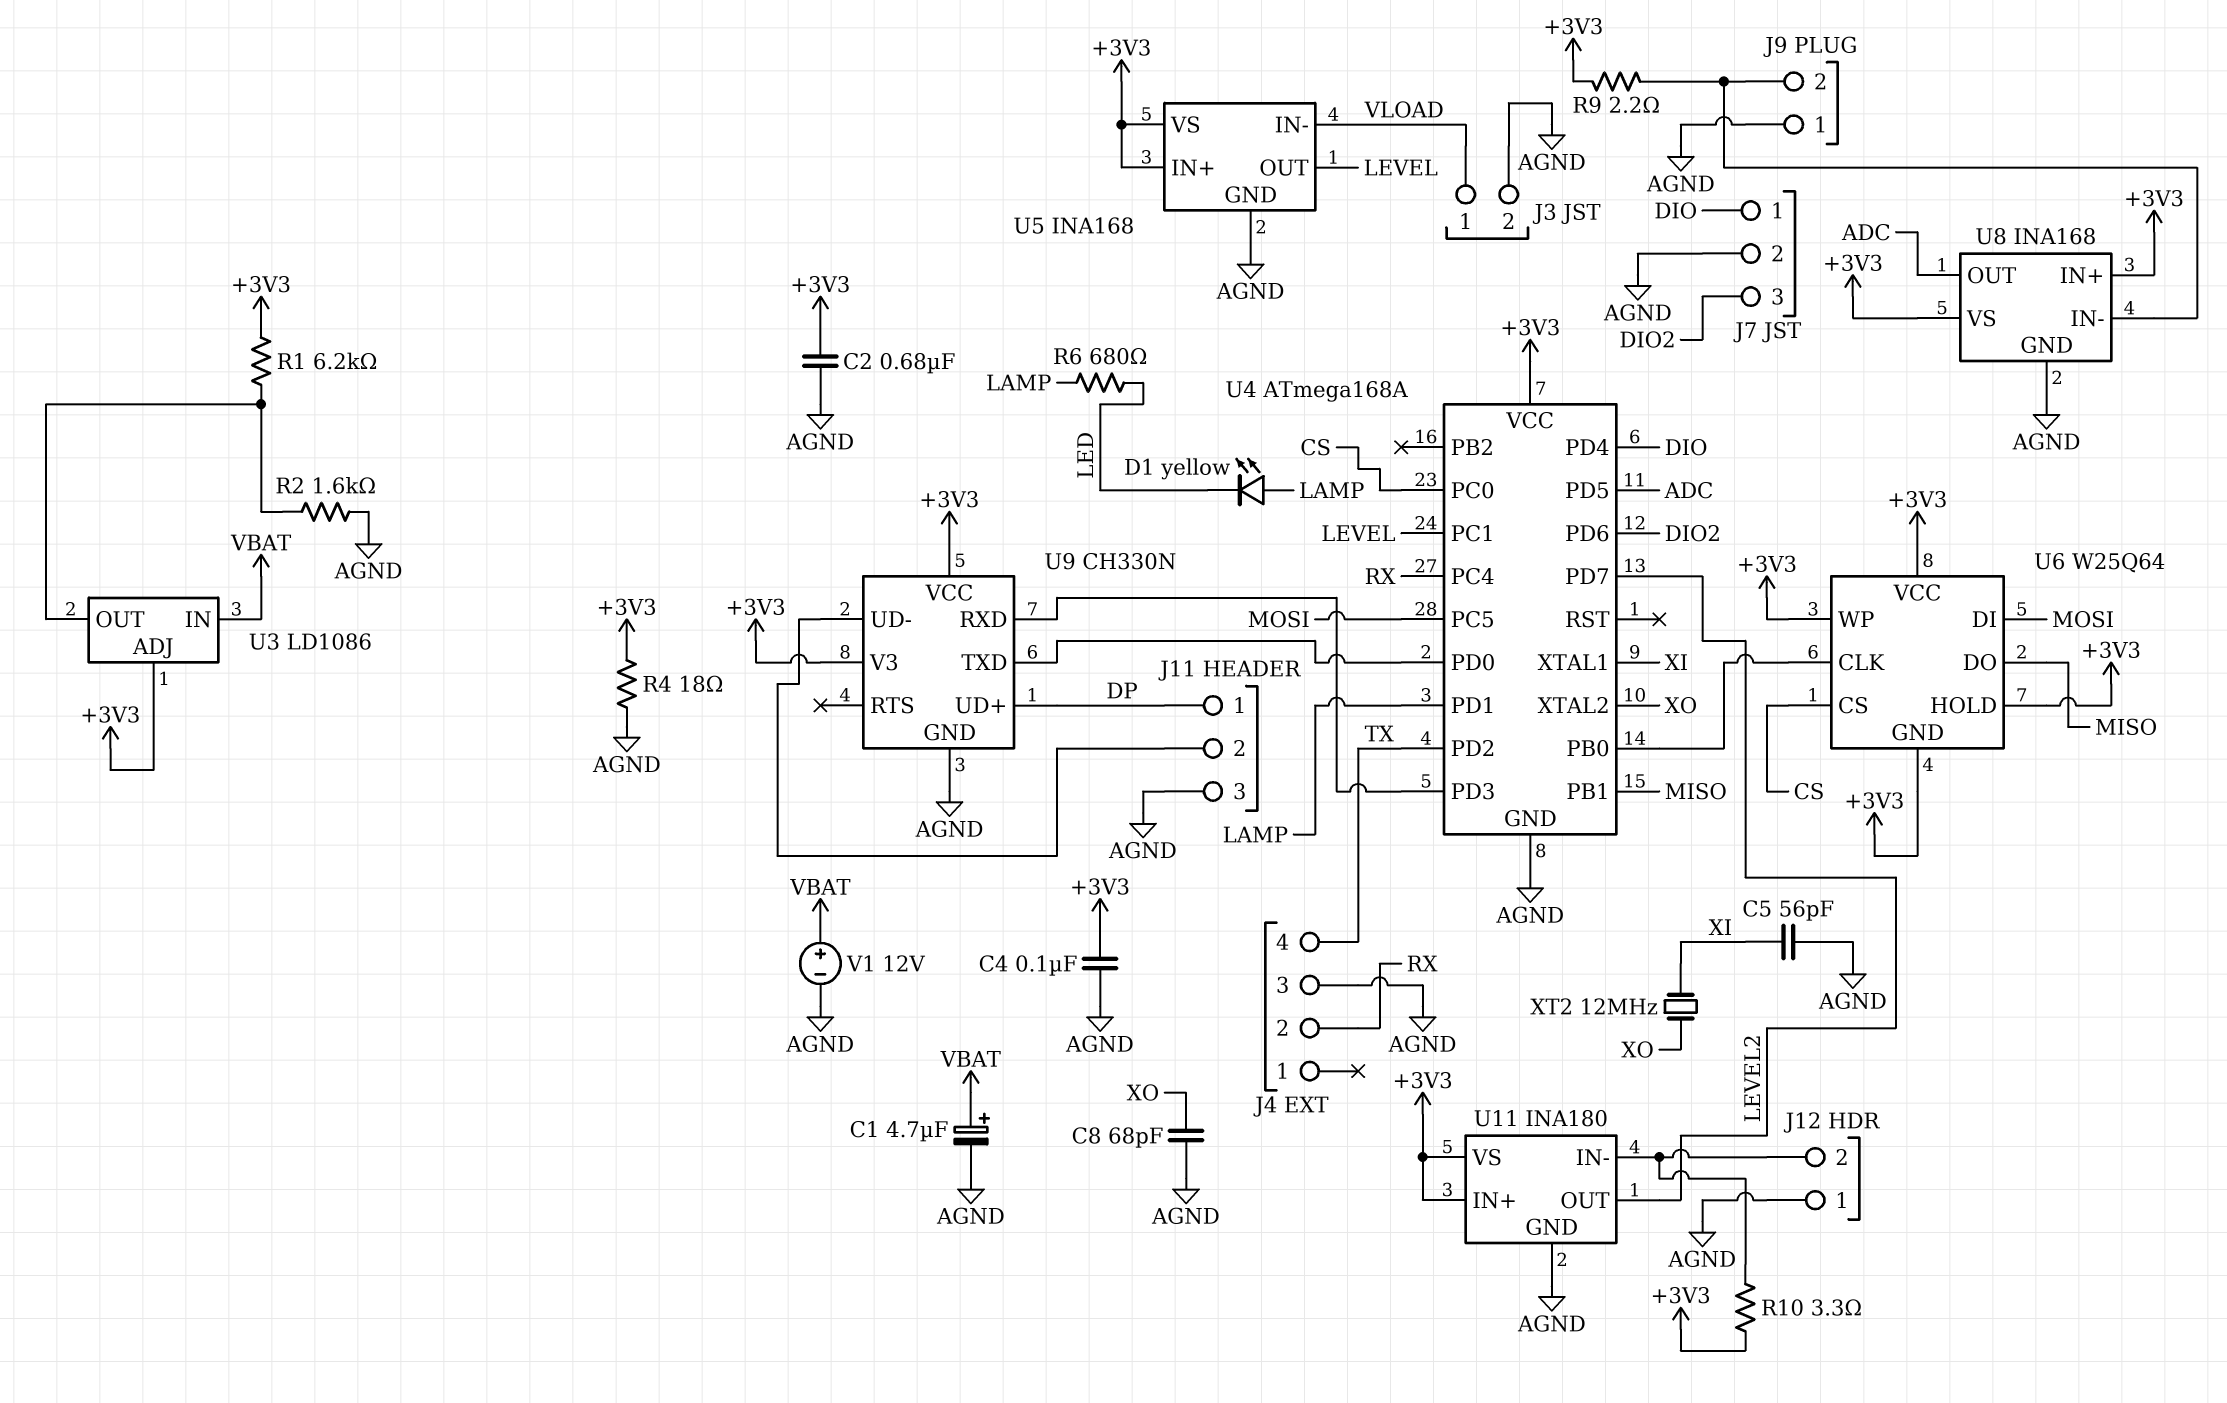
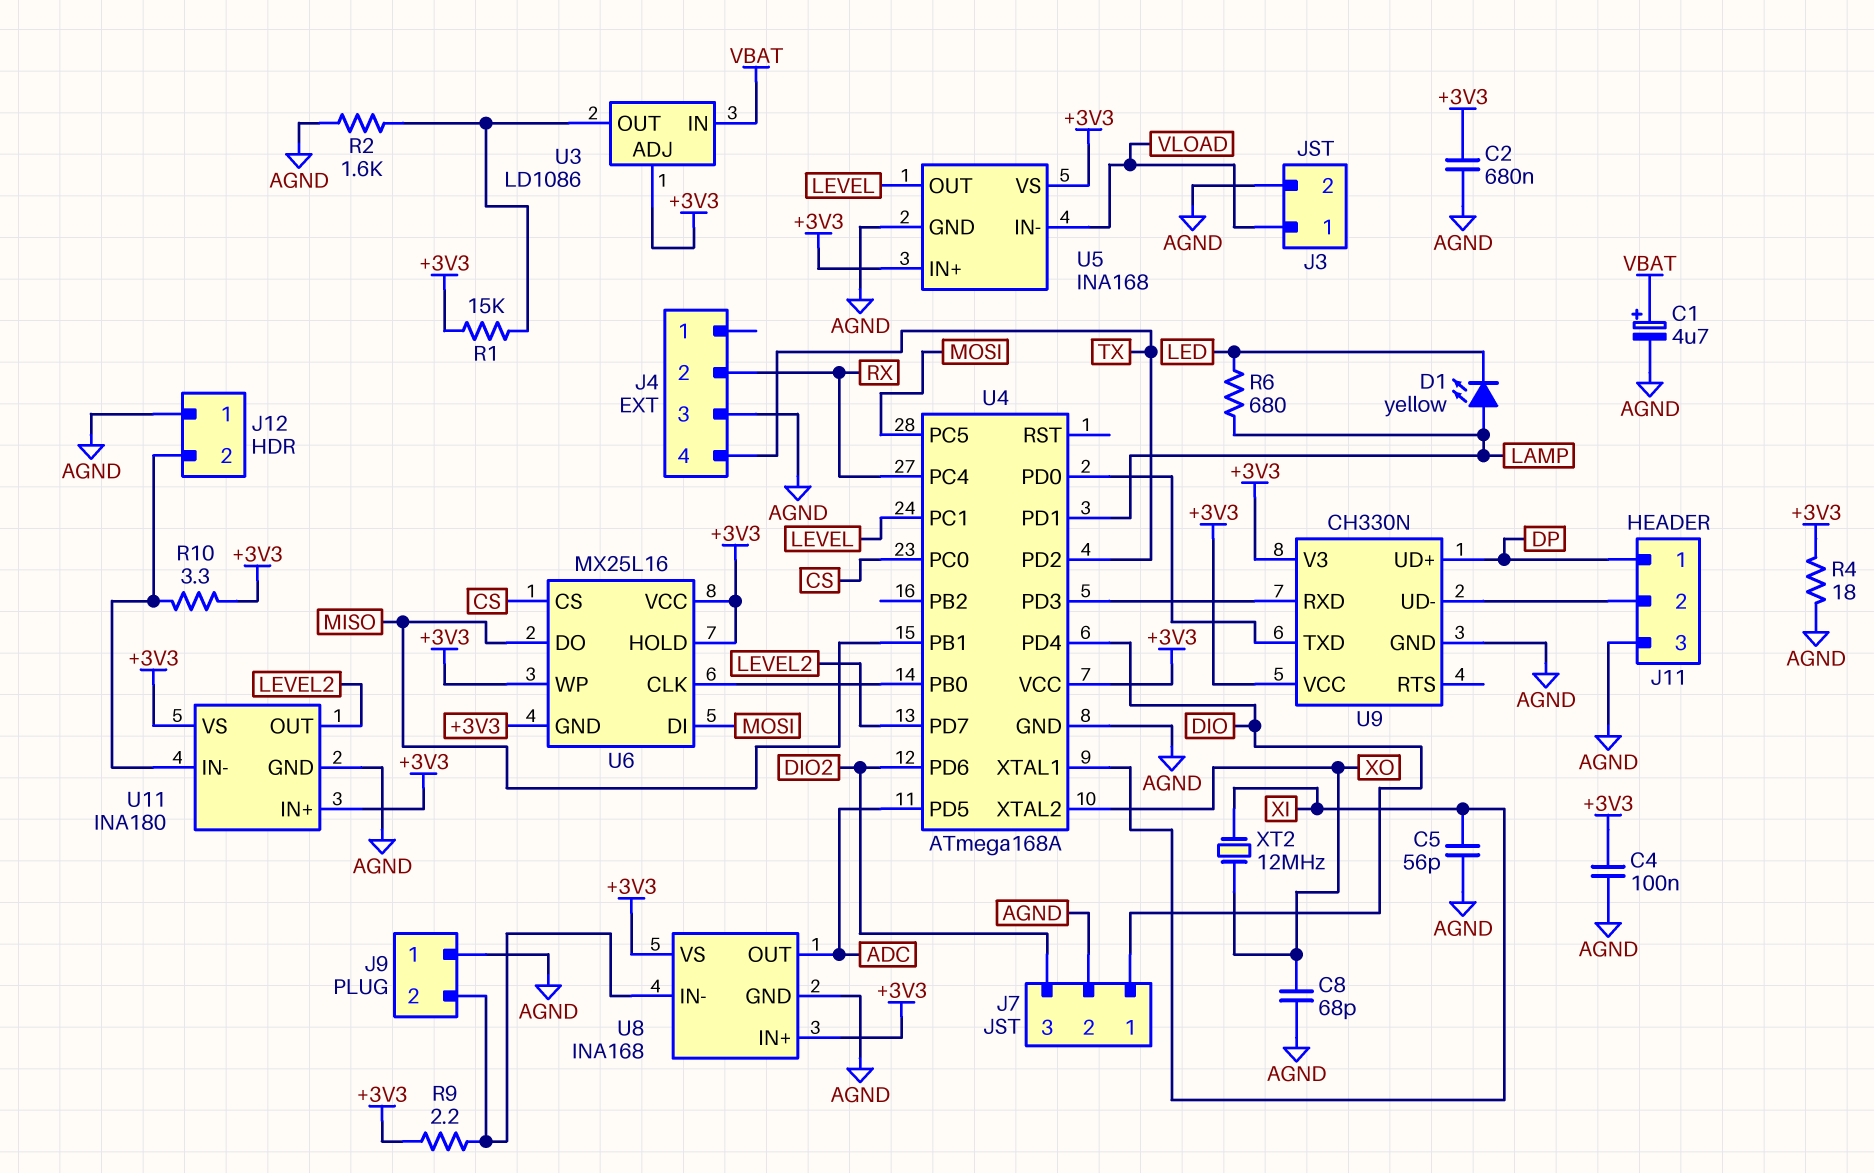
R1: 6.2k (+3V3, U3/OUT) -> 15k (+3V3, U3/OUT)
U6: W25Q64 -> MX25L16
V1: 12V (plus VBAT, minus AGND) -> none

